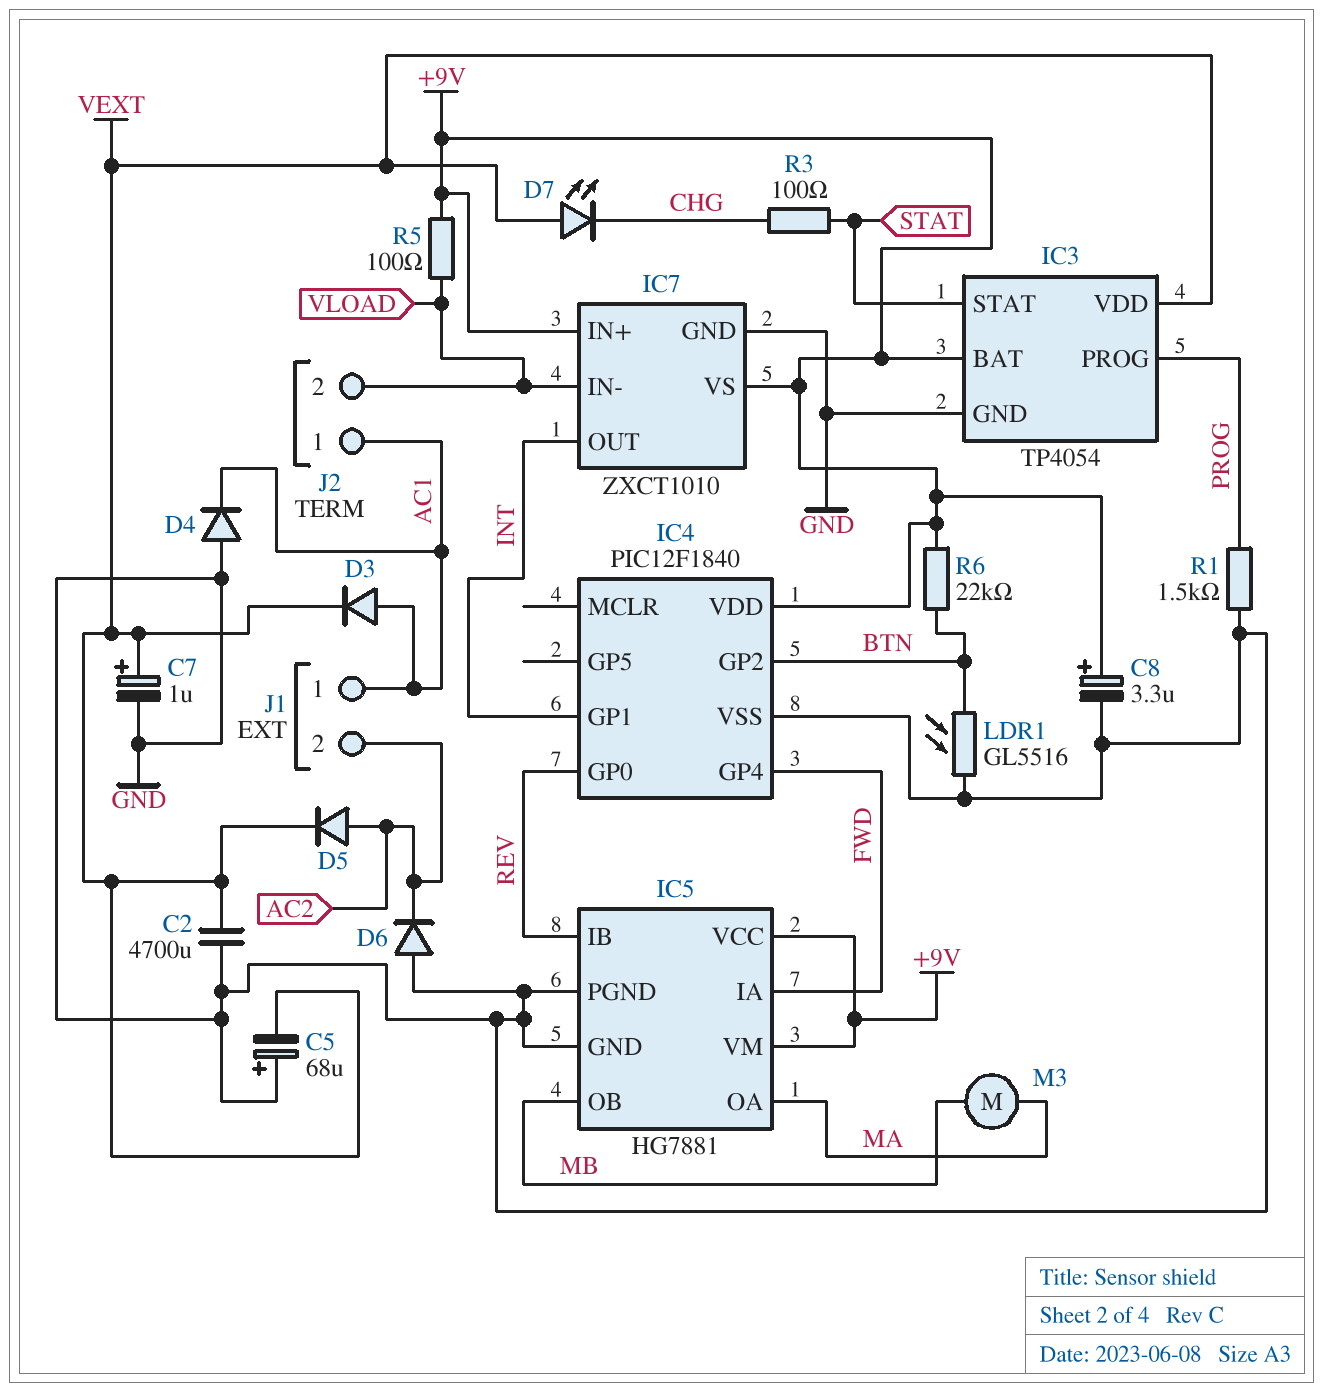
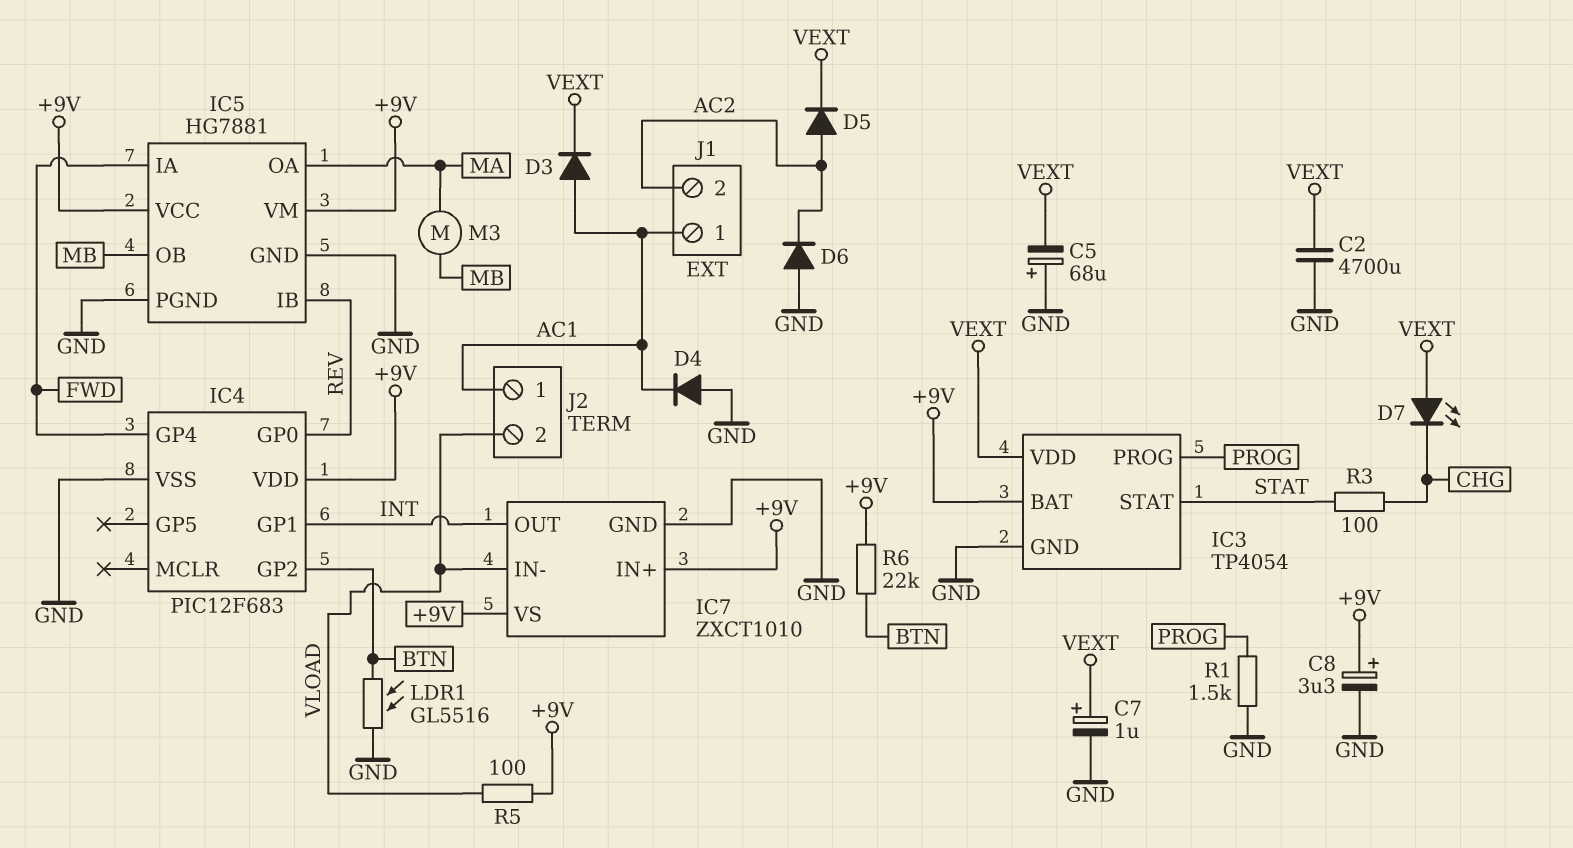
IC4: PIC12F1840 -> PIC12F683

